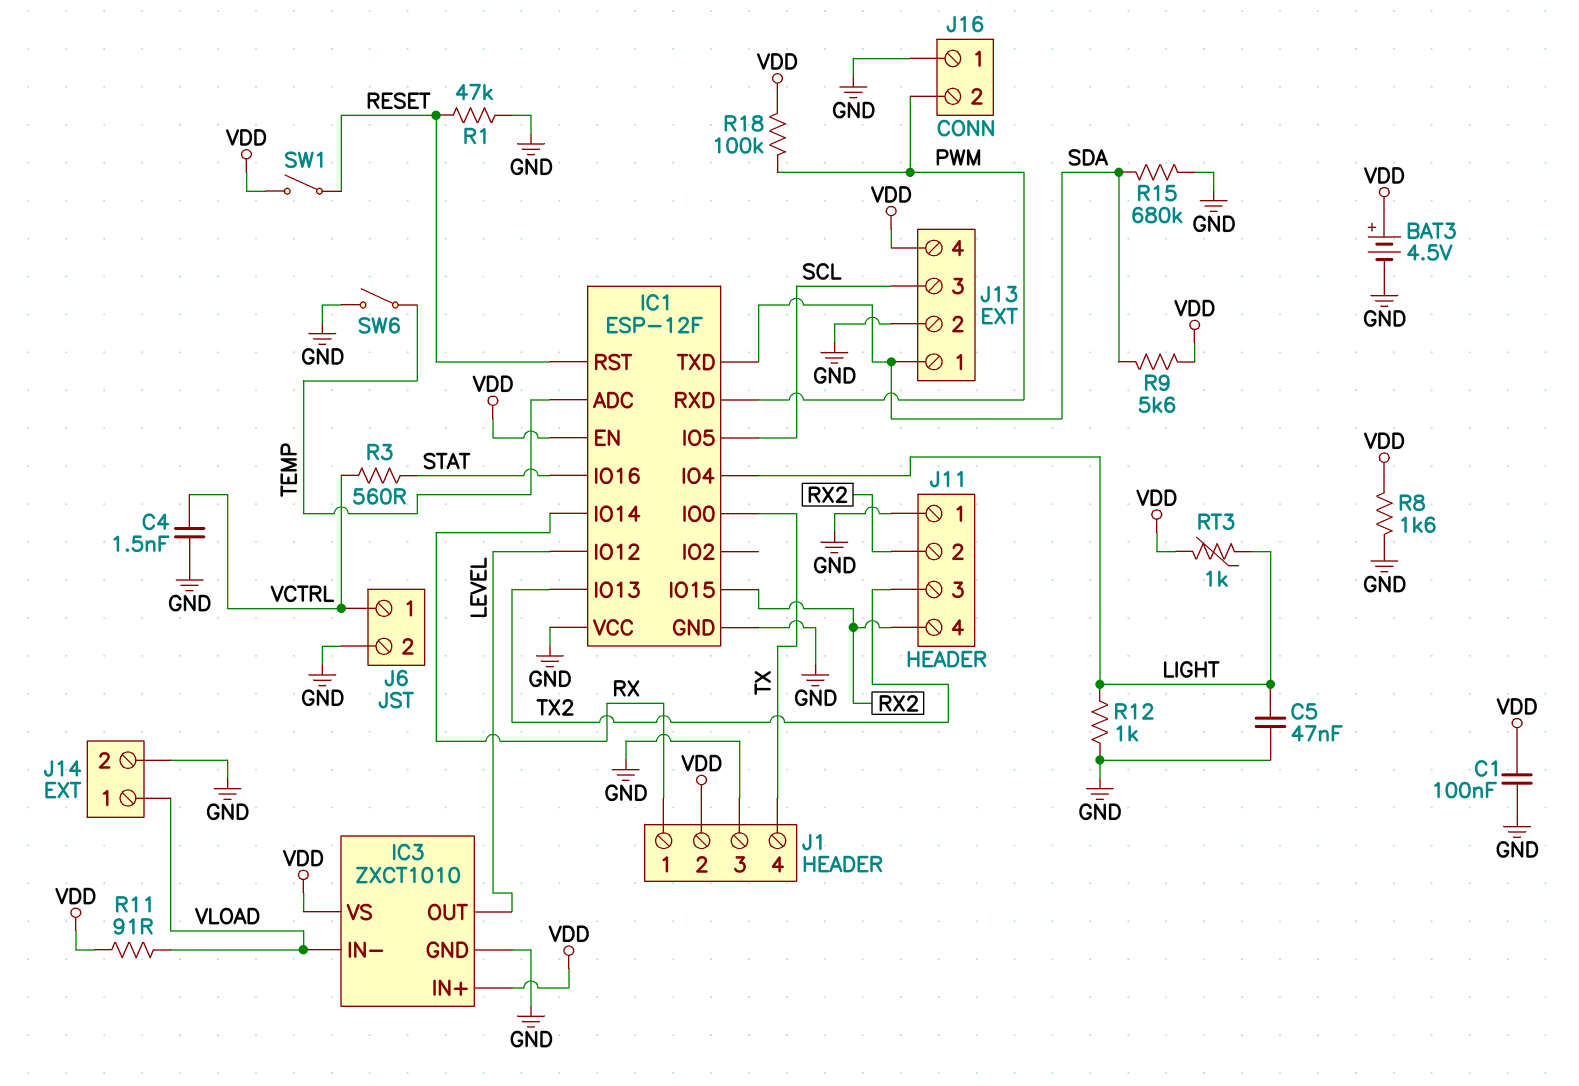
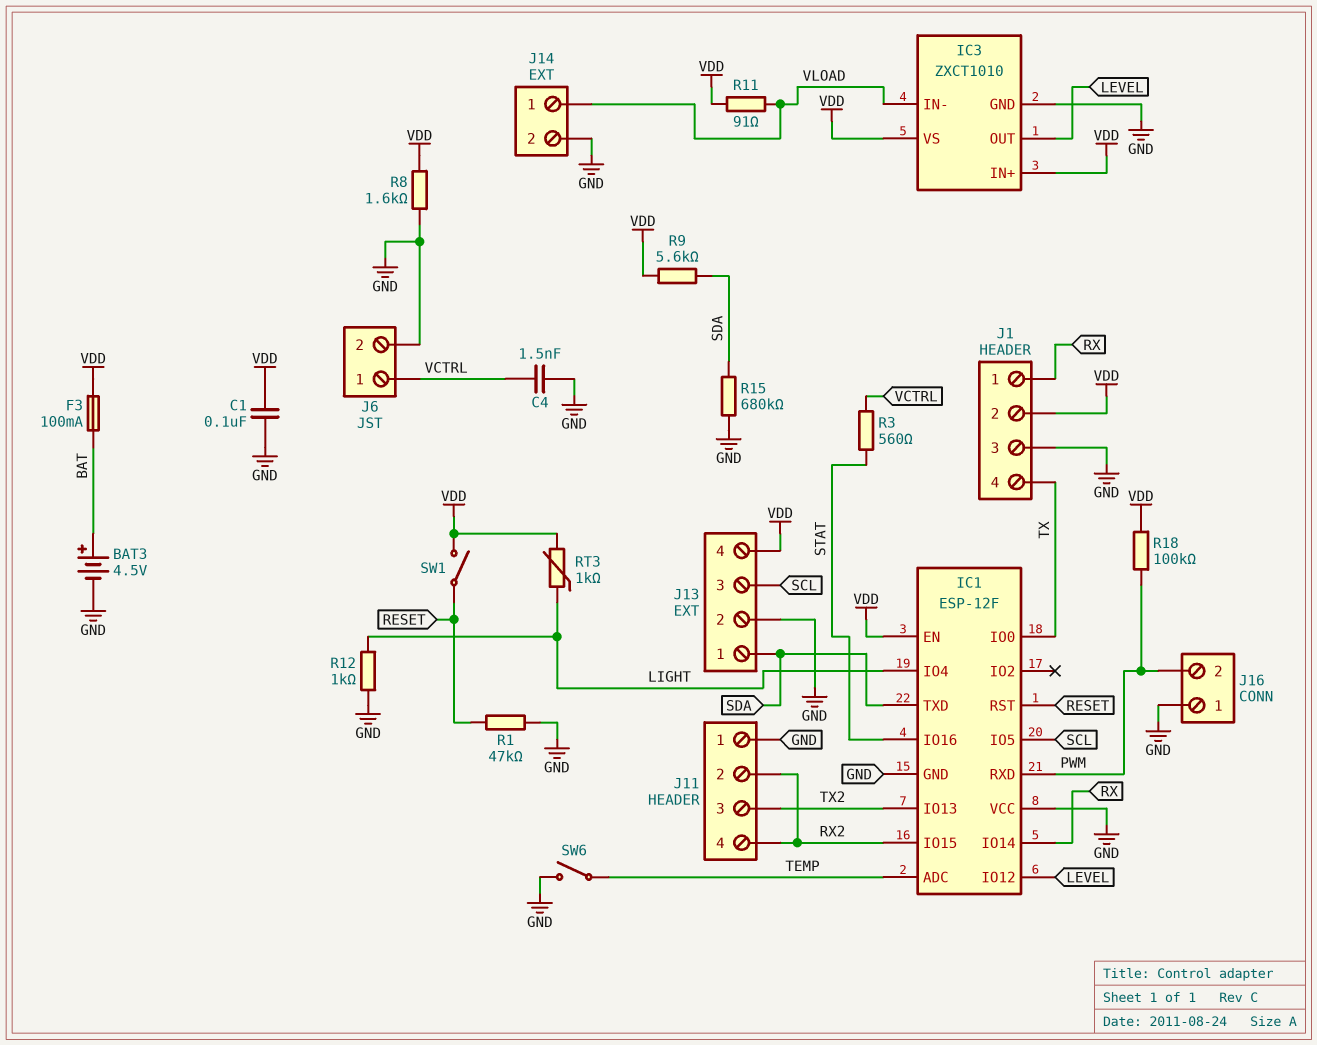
BAT3: 4.5V (plus VDD, minus GND) -> 4.5V (plus BAT, minus GND)
C5: 47nF (GND, LIGHT) -> none
F3: none -> 100mA (BAT, VDD)

